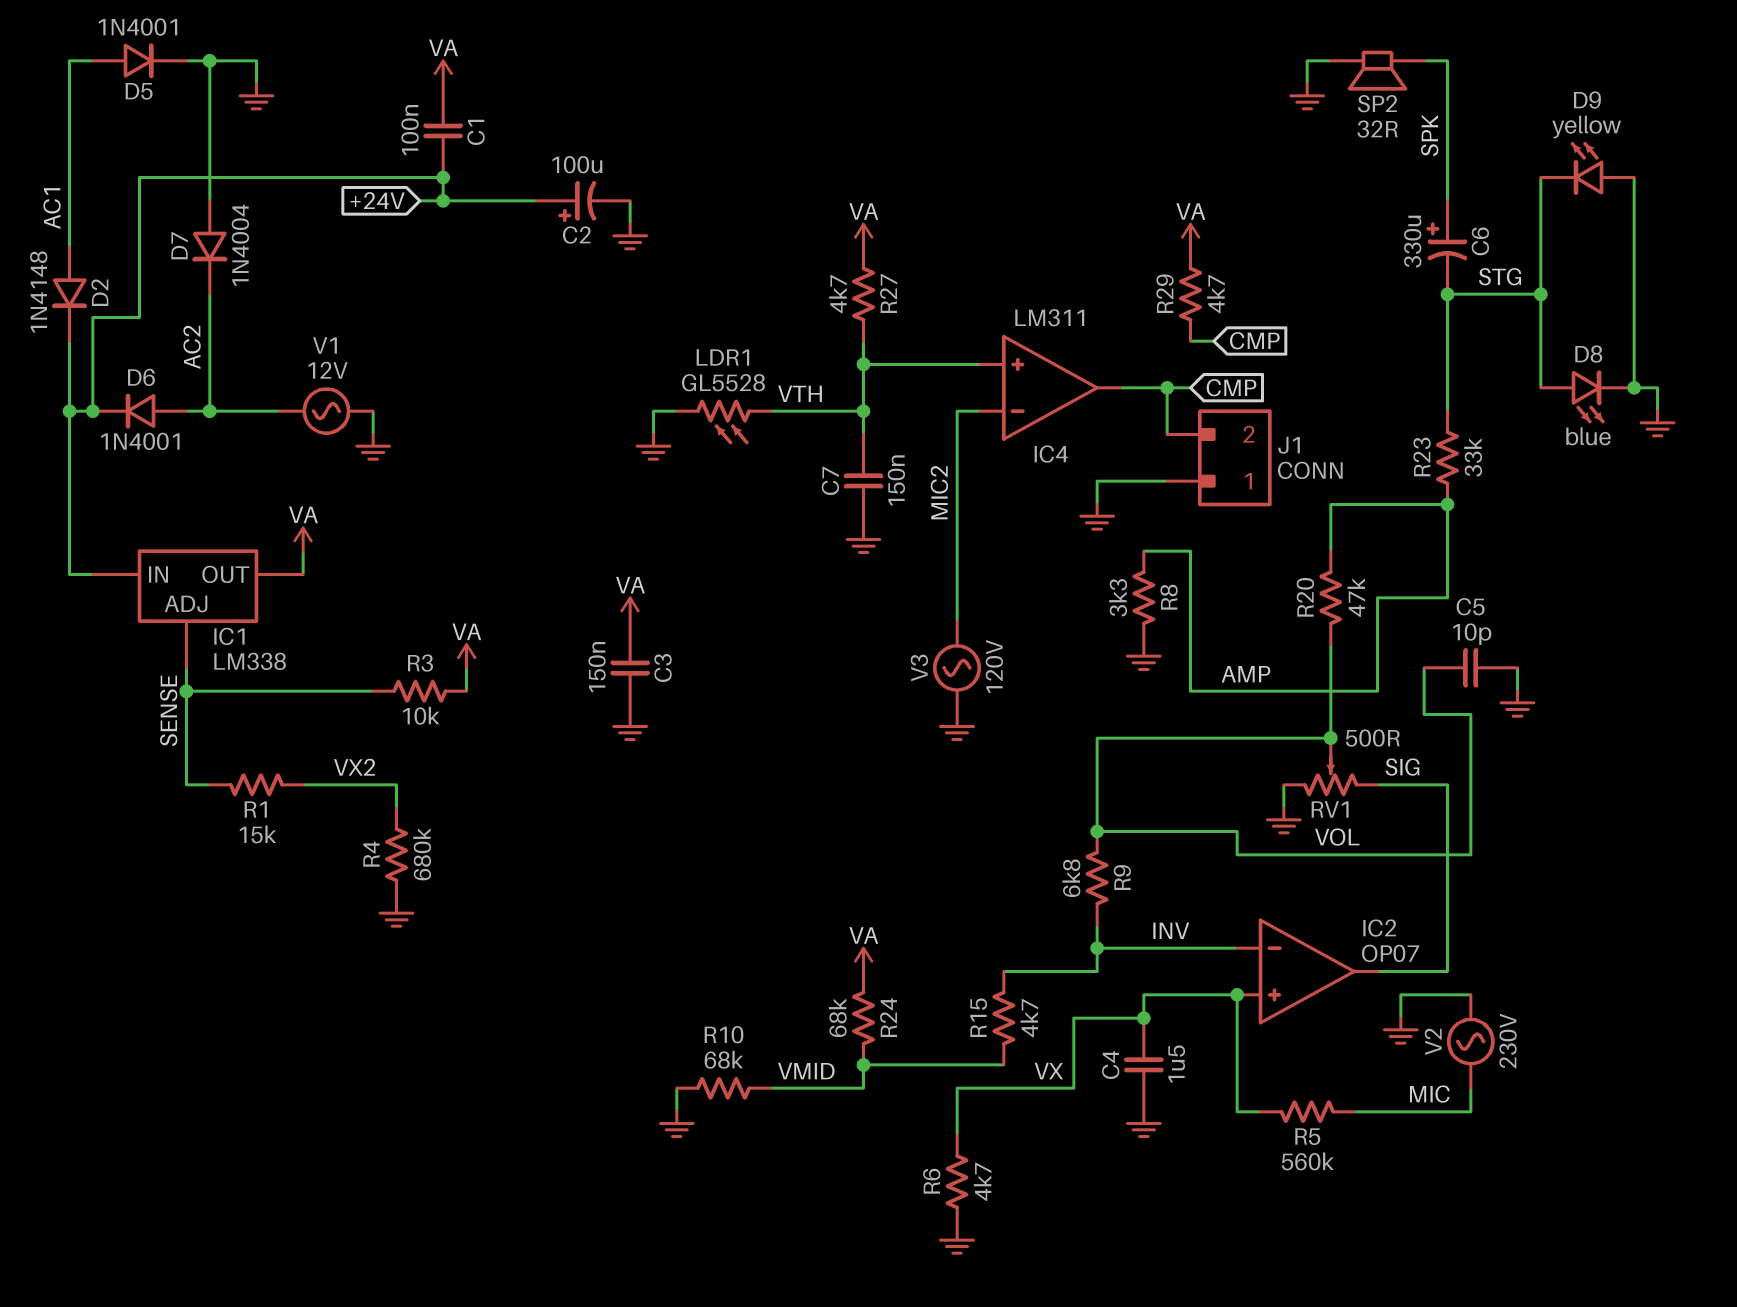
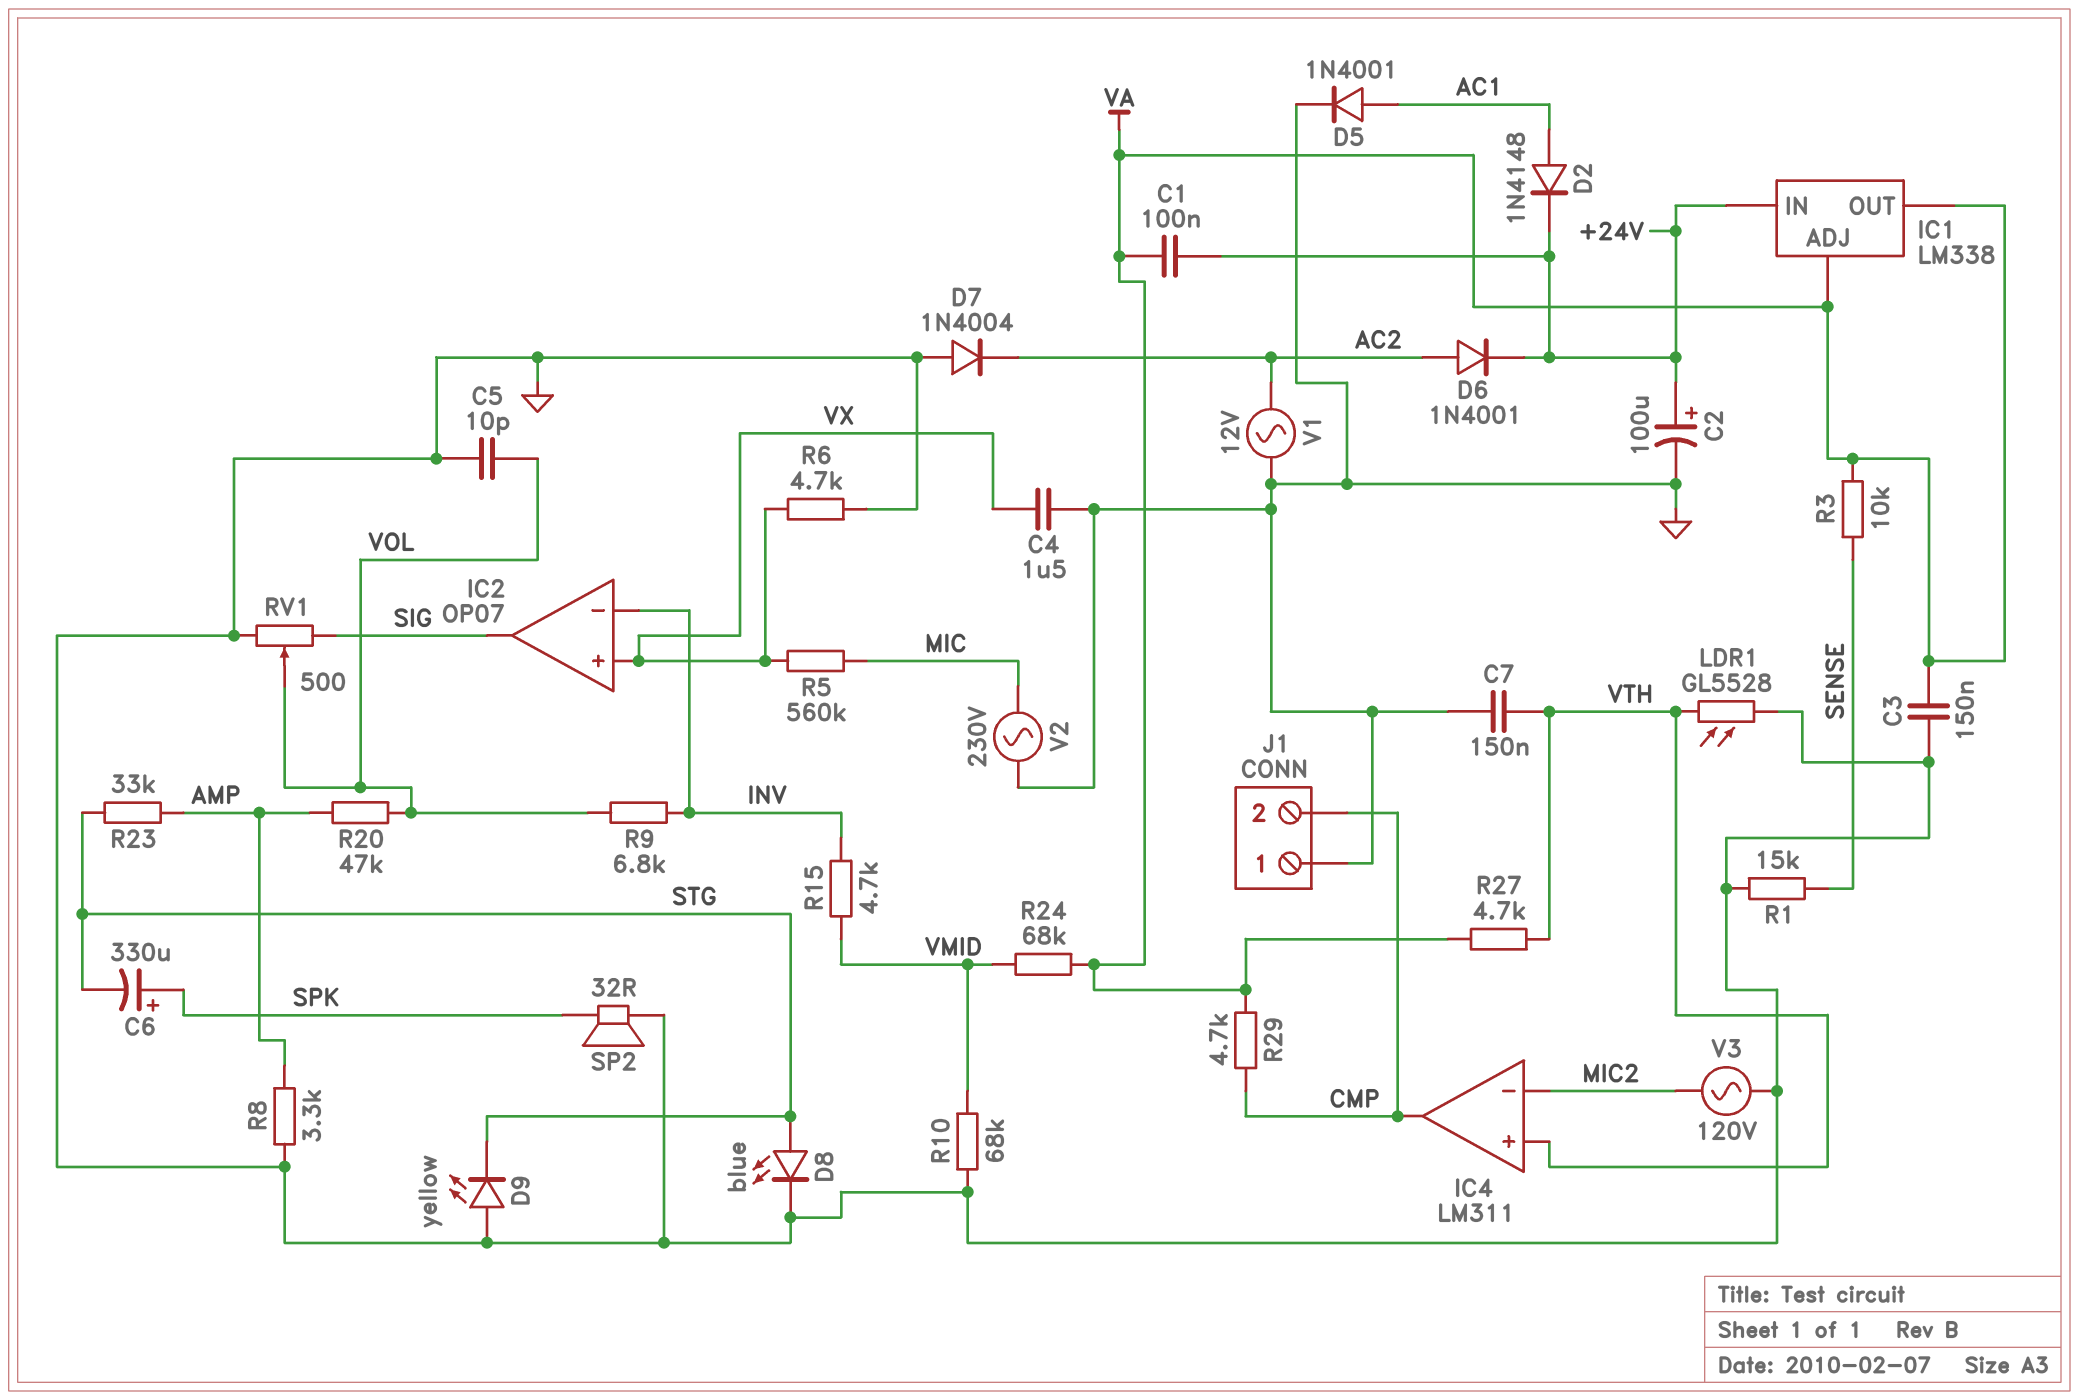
IC1 pin ADJ: SENSE -> VA
R1: 15k (SENSE, VX2) -> 15k (GND, SENSE)
R4: 680k (GND, VX2) -> none

